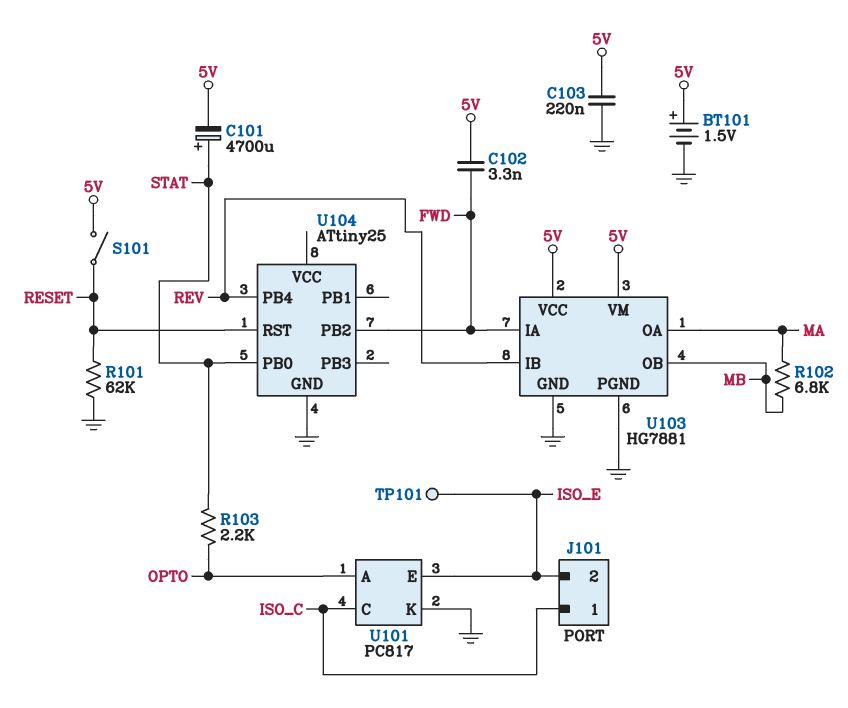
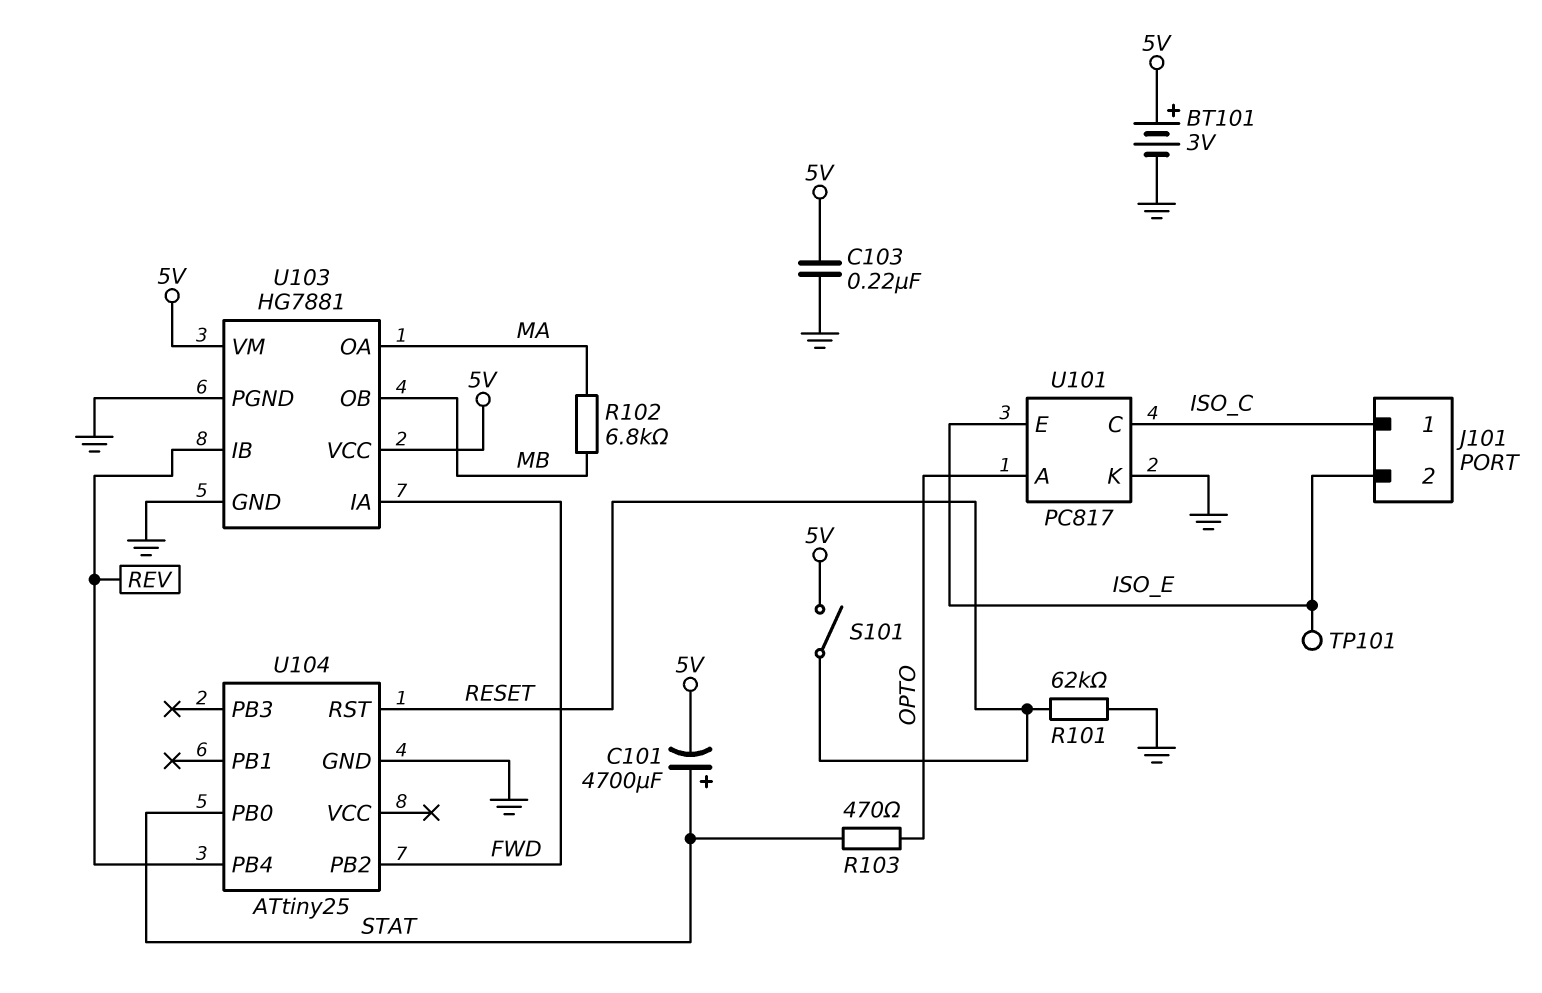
BT101: 1.5V (plus 5V, minus GND) -> 3V (plus 5V, minus GND)
C102: 3.3nF (5V, FWD) -> none
R103: 2.2k (OPTO, STAT) -> 470 (OPTO, STAT)

